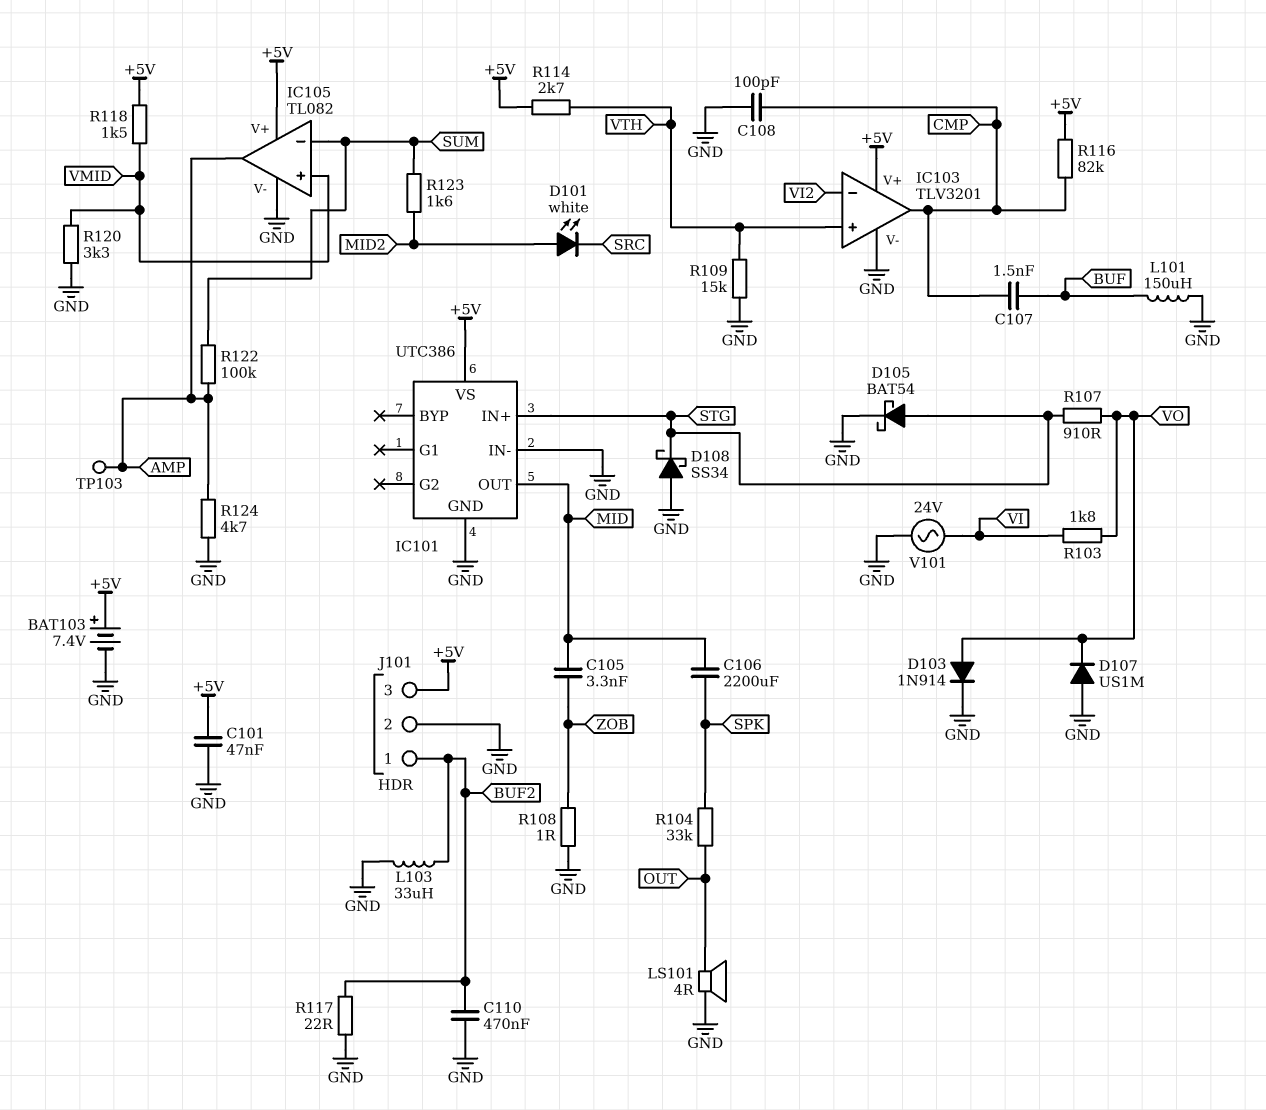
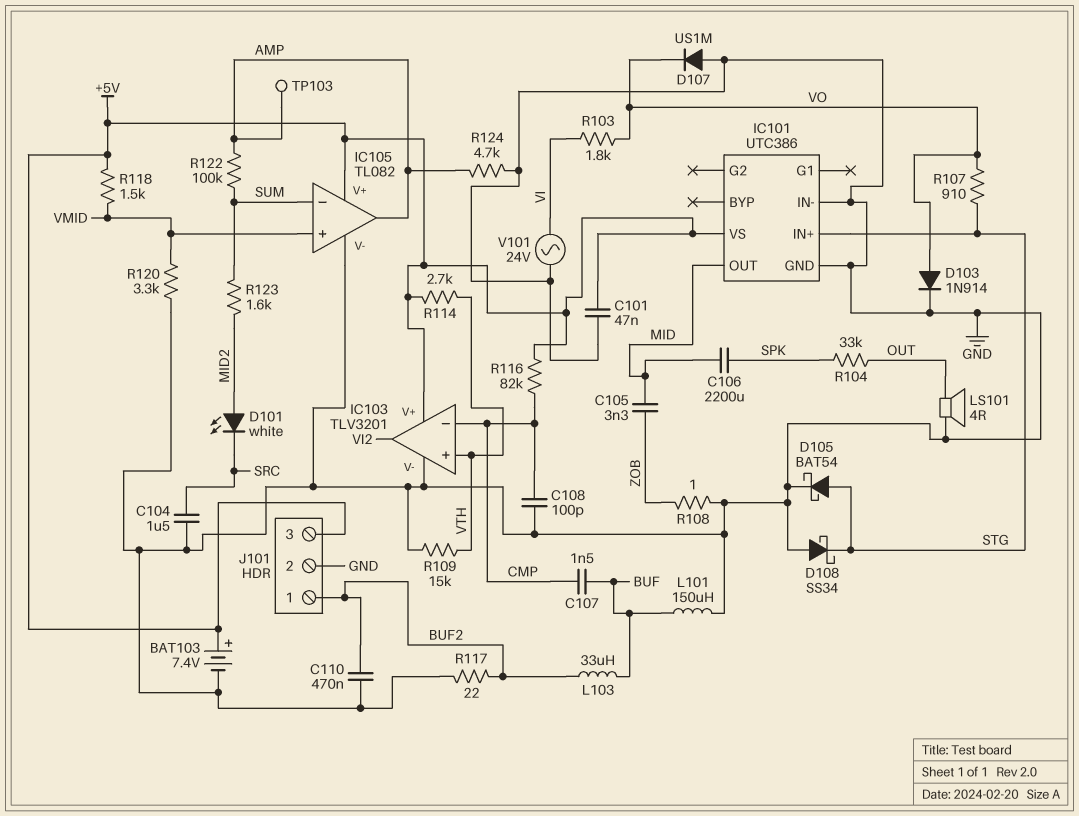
C104: none -> 1.5uF (GND, SRC)
IC103 pin in-: VI2 -> CMP
IC103 pin out: CMP -> VI2
L103: 33uH (BUF2, GND) -> 33uH (BUF, BUF2)

